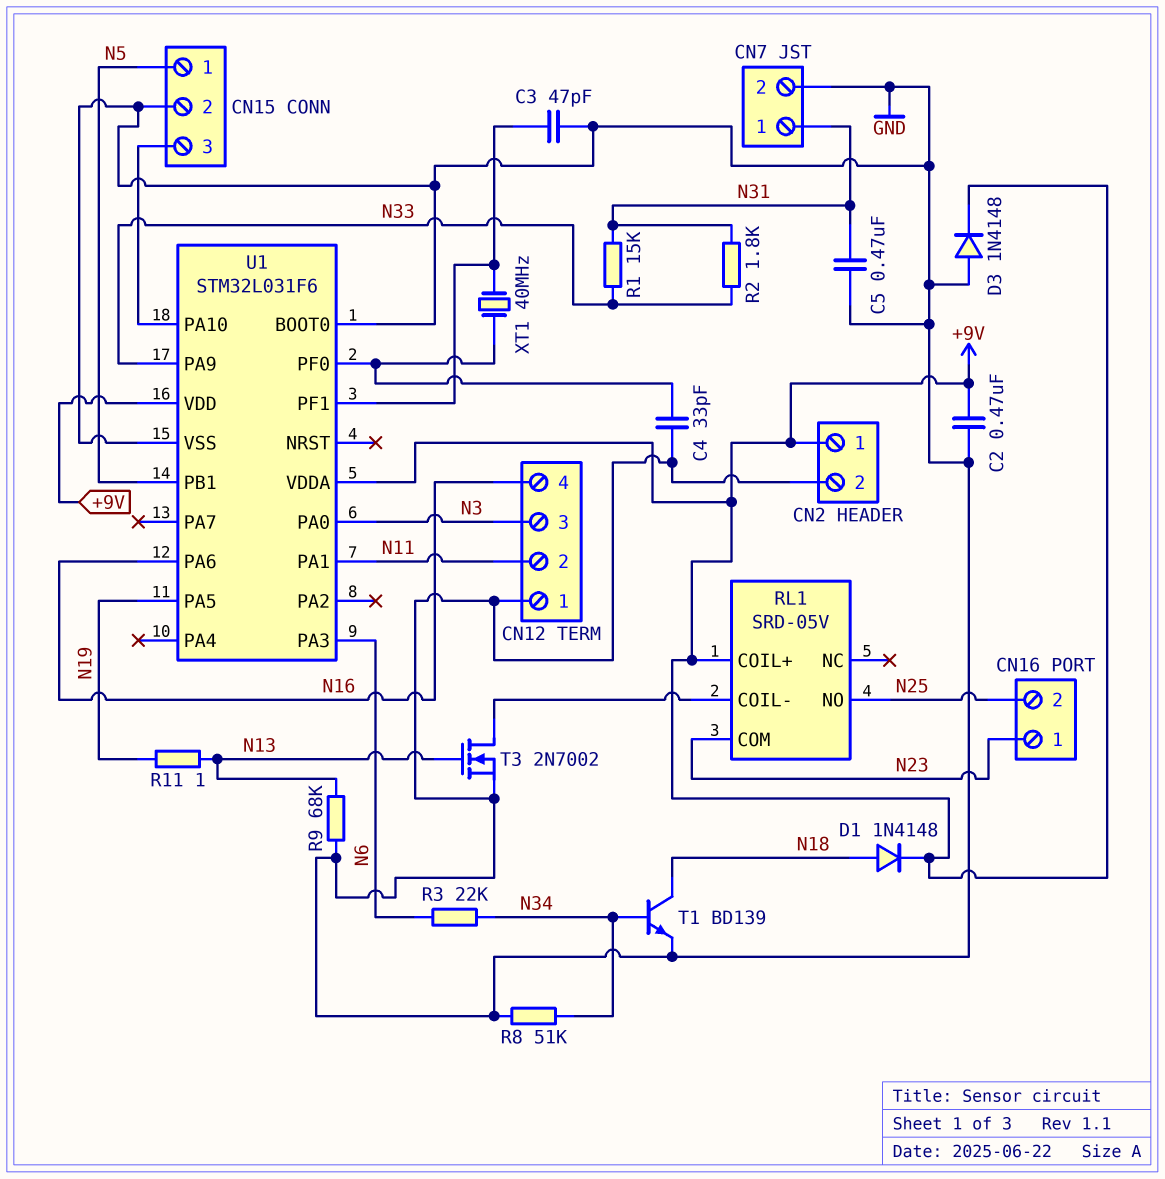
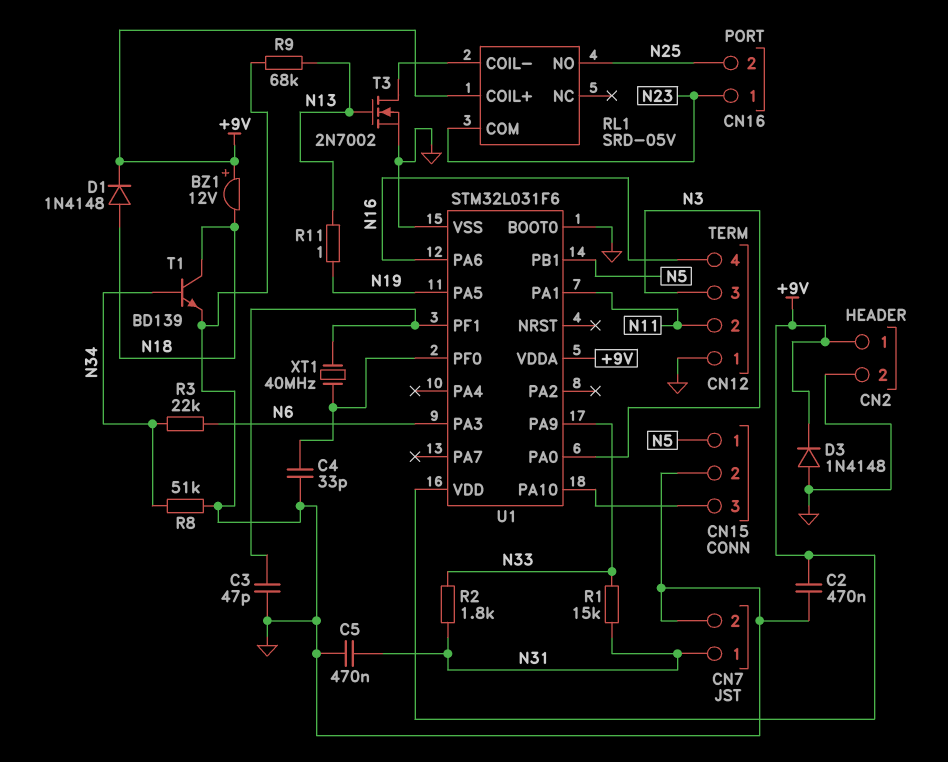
BZ1: none -> buzzer 12V (plus +9V, minus N18)

